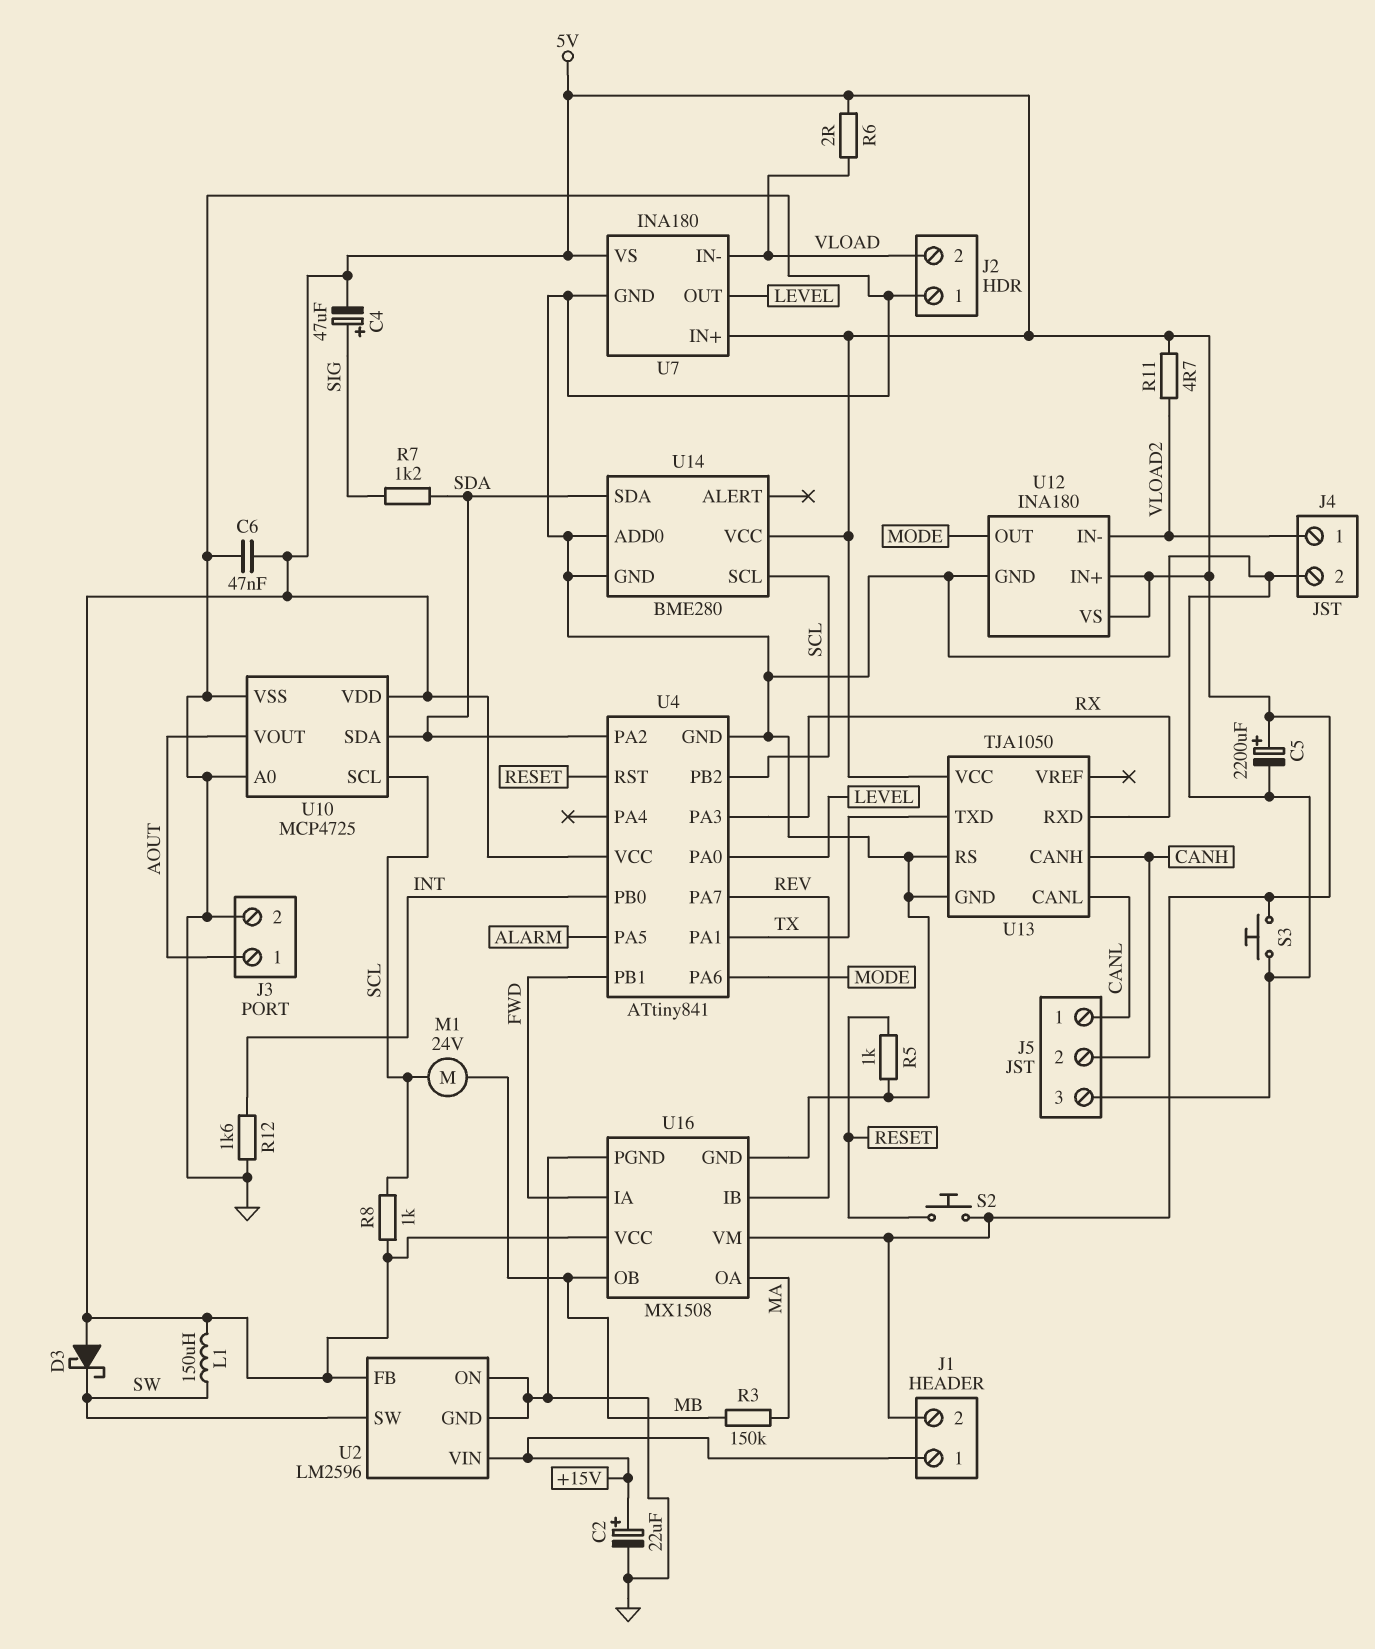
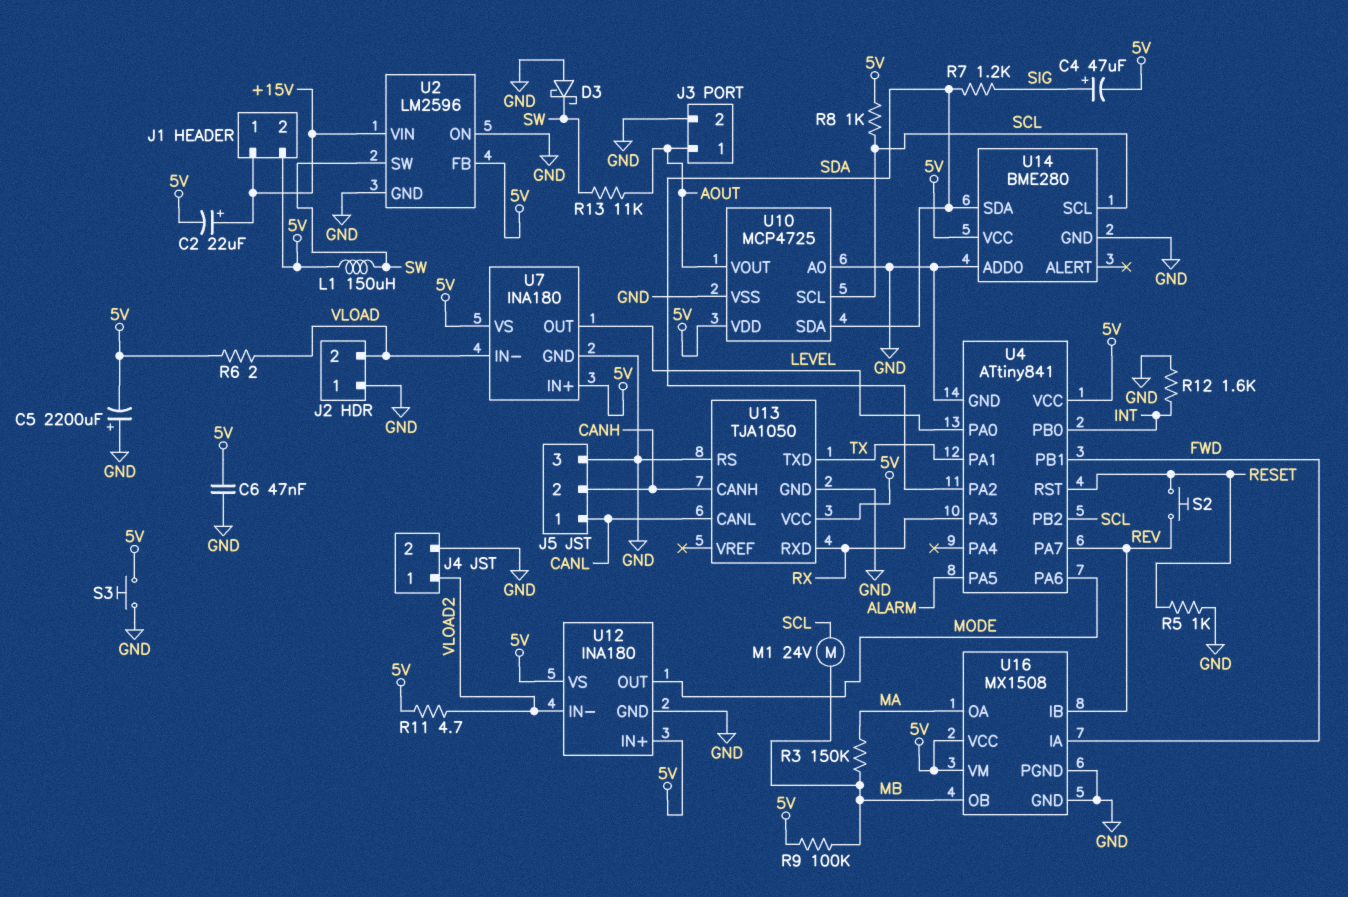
C2: 22uF (plus +15V, minus GND) -> 22uF (plus +15V, minus 5V)
C5: 2200uF (plus 5V, minus GND) -> 2200uF (plus GND, minus 5V)
D3: schottky (A 5V, K SW) -> schottky (A GND, K SW)
R9: none -> 100k (5V, MB)
R13: none -> 11k (AOUT, SW)
S2: button (5V, RESET) -> button (RESET, REV)

